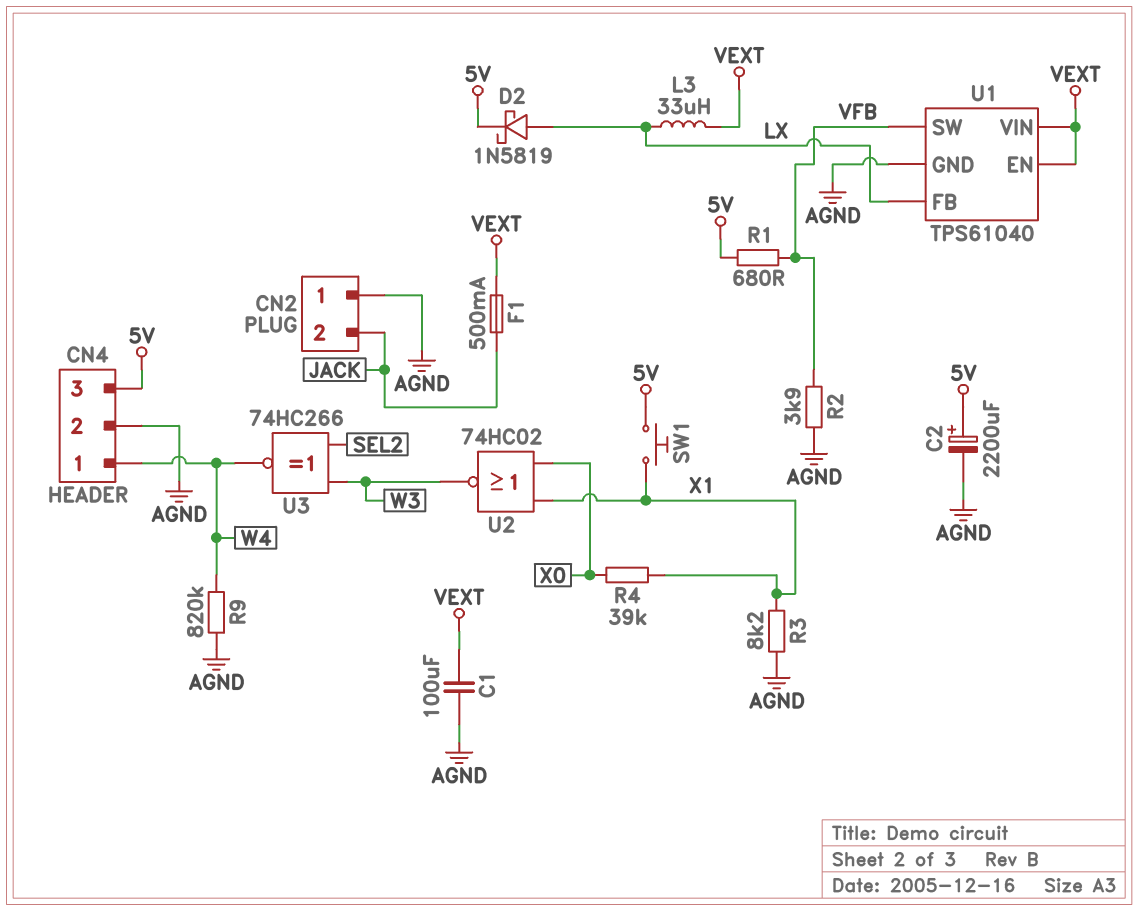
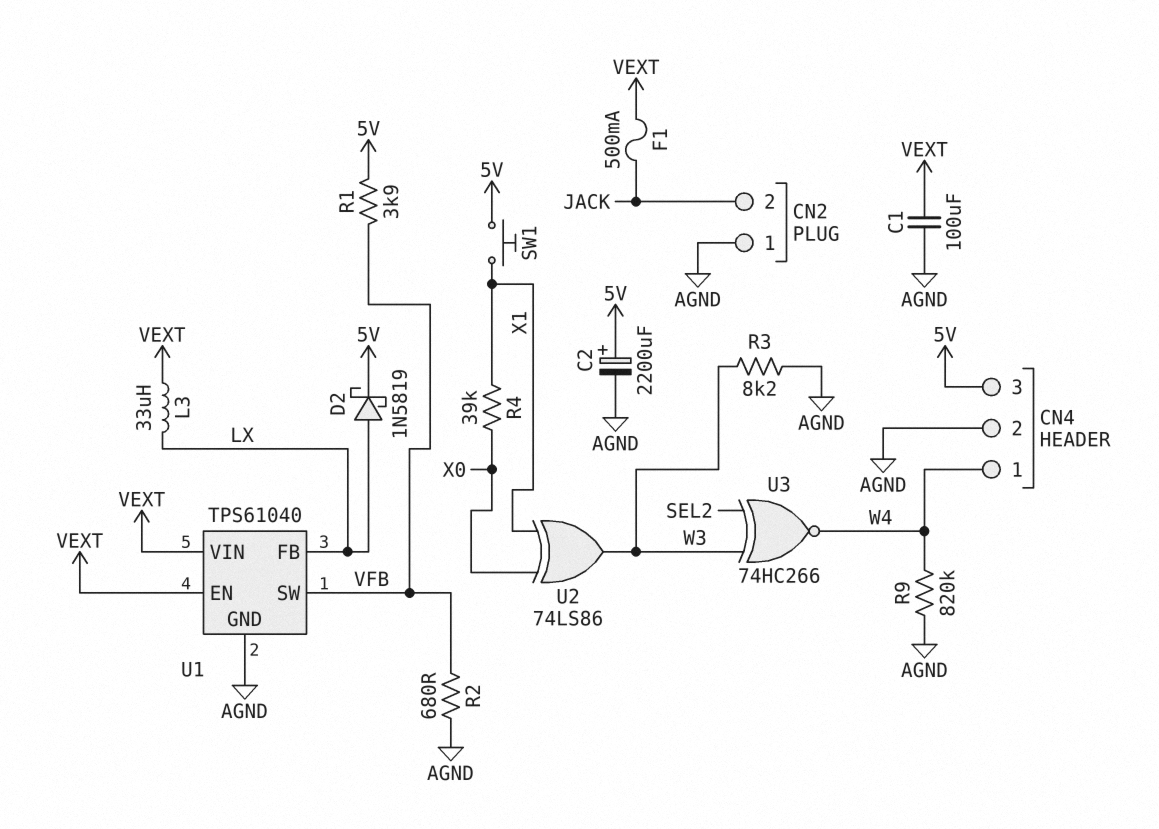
R1: 680 (5V, VFB) -> 3.9k (5V, VFB)
R2: 3.9k (AGND, VFB) -> 680 (AGND, VFB)
R3: 8.2k (AGND, X1) -> 8.2k (AGND, W3)
U2: NOR 74HC02 (in X0, in X1, out W3) -> XOR 74LS86 (in X0, in X1, out W3)

